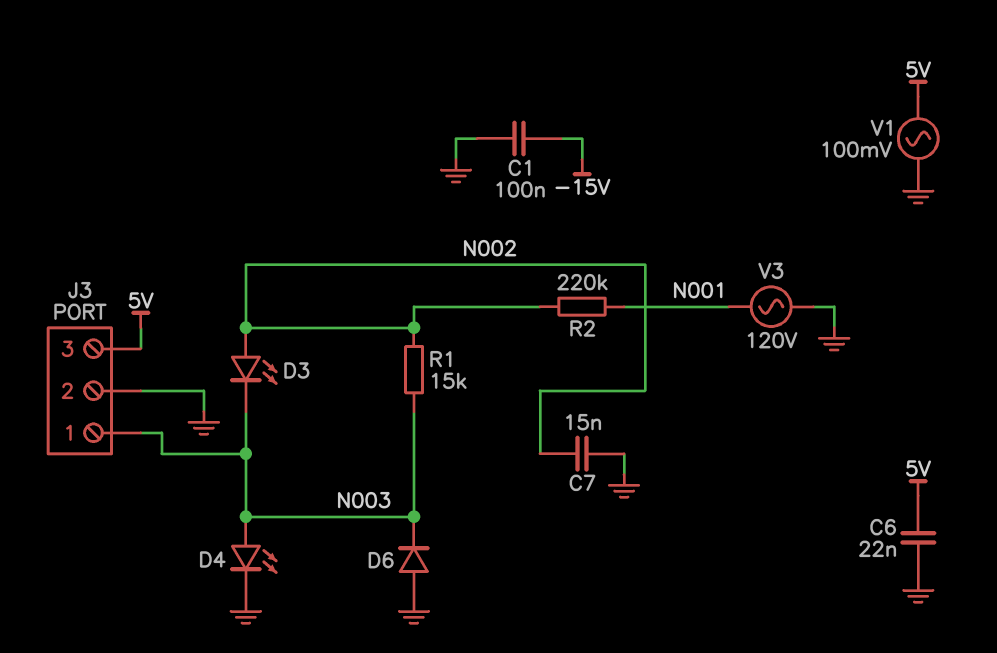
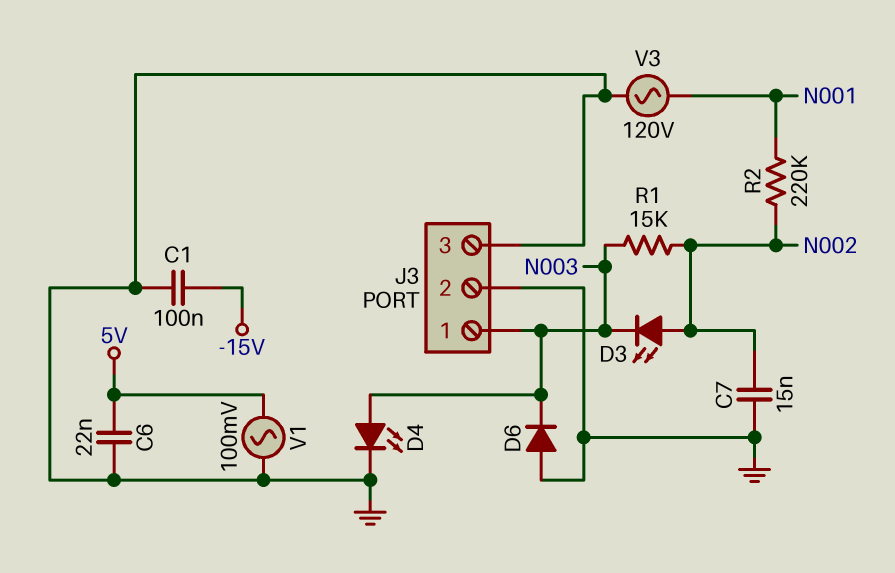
J3 pin 3: 5V -> GND

